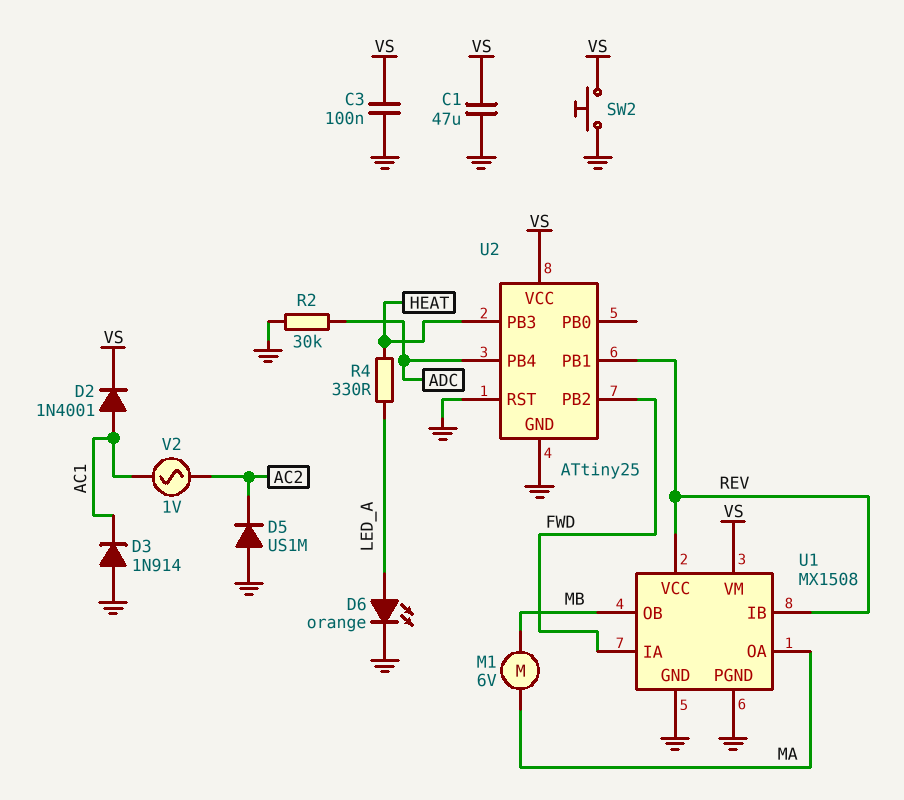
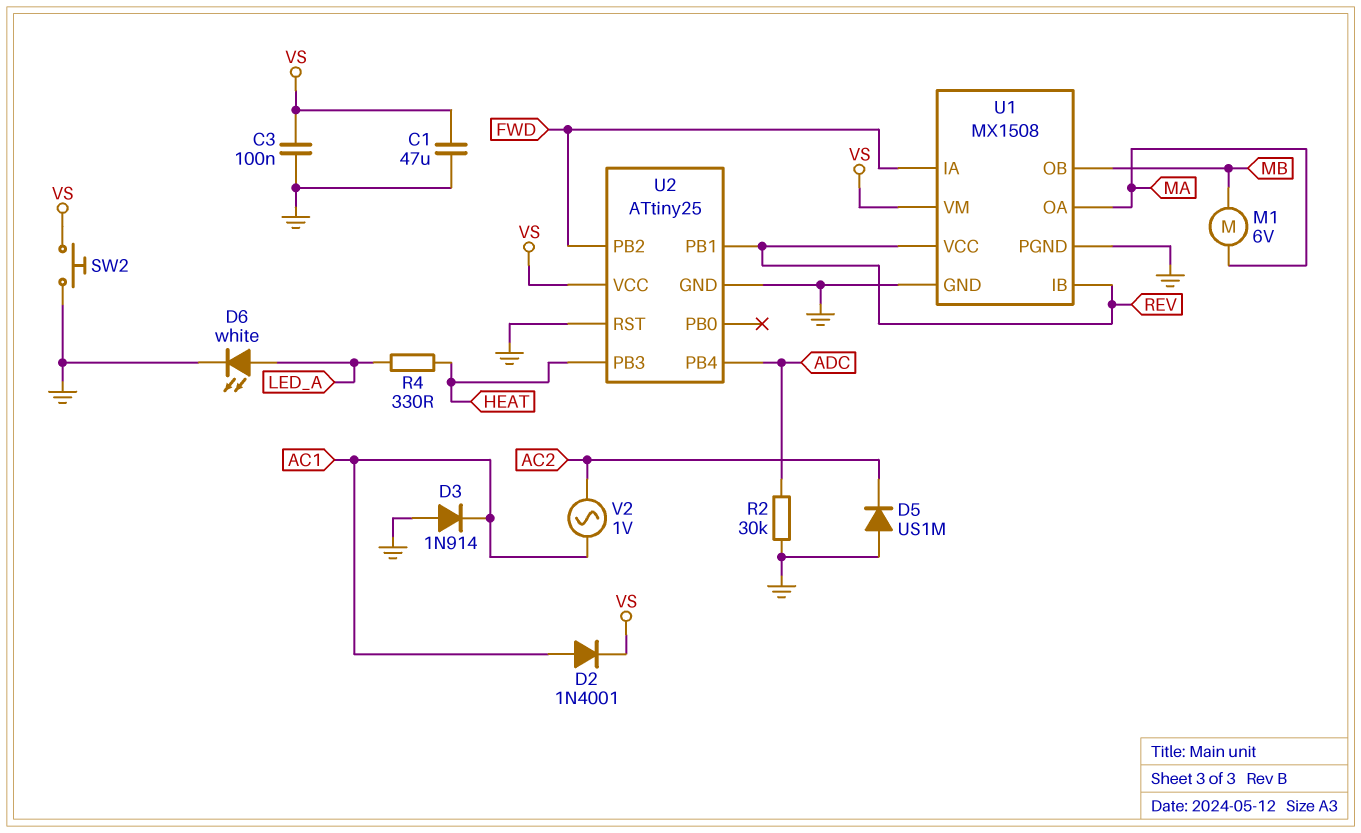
D6: LED orange (A LED_A, K GND) -> LED white (A LED_A, K GND)

